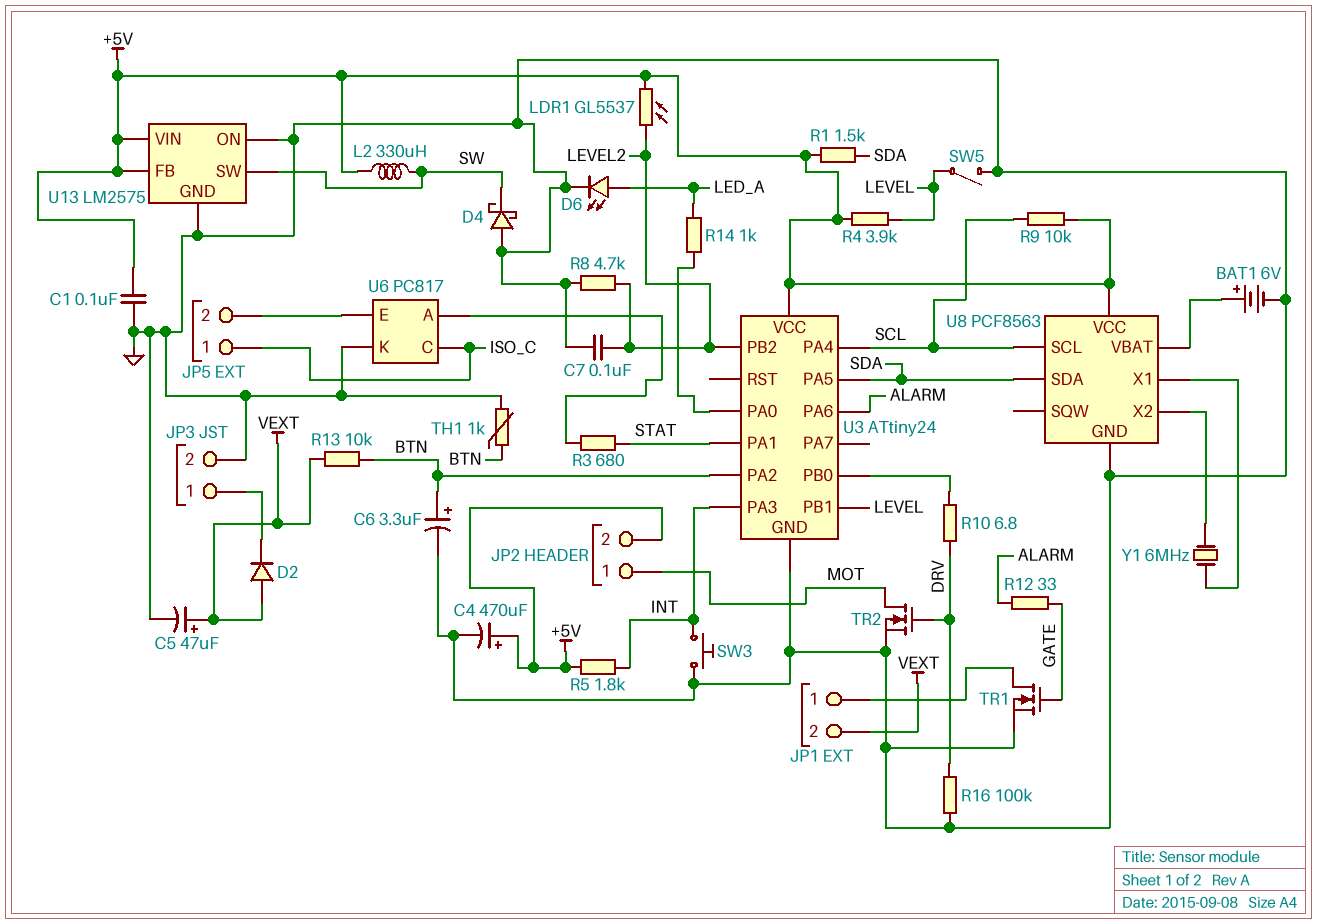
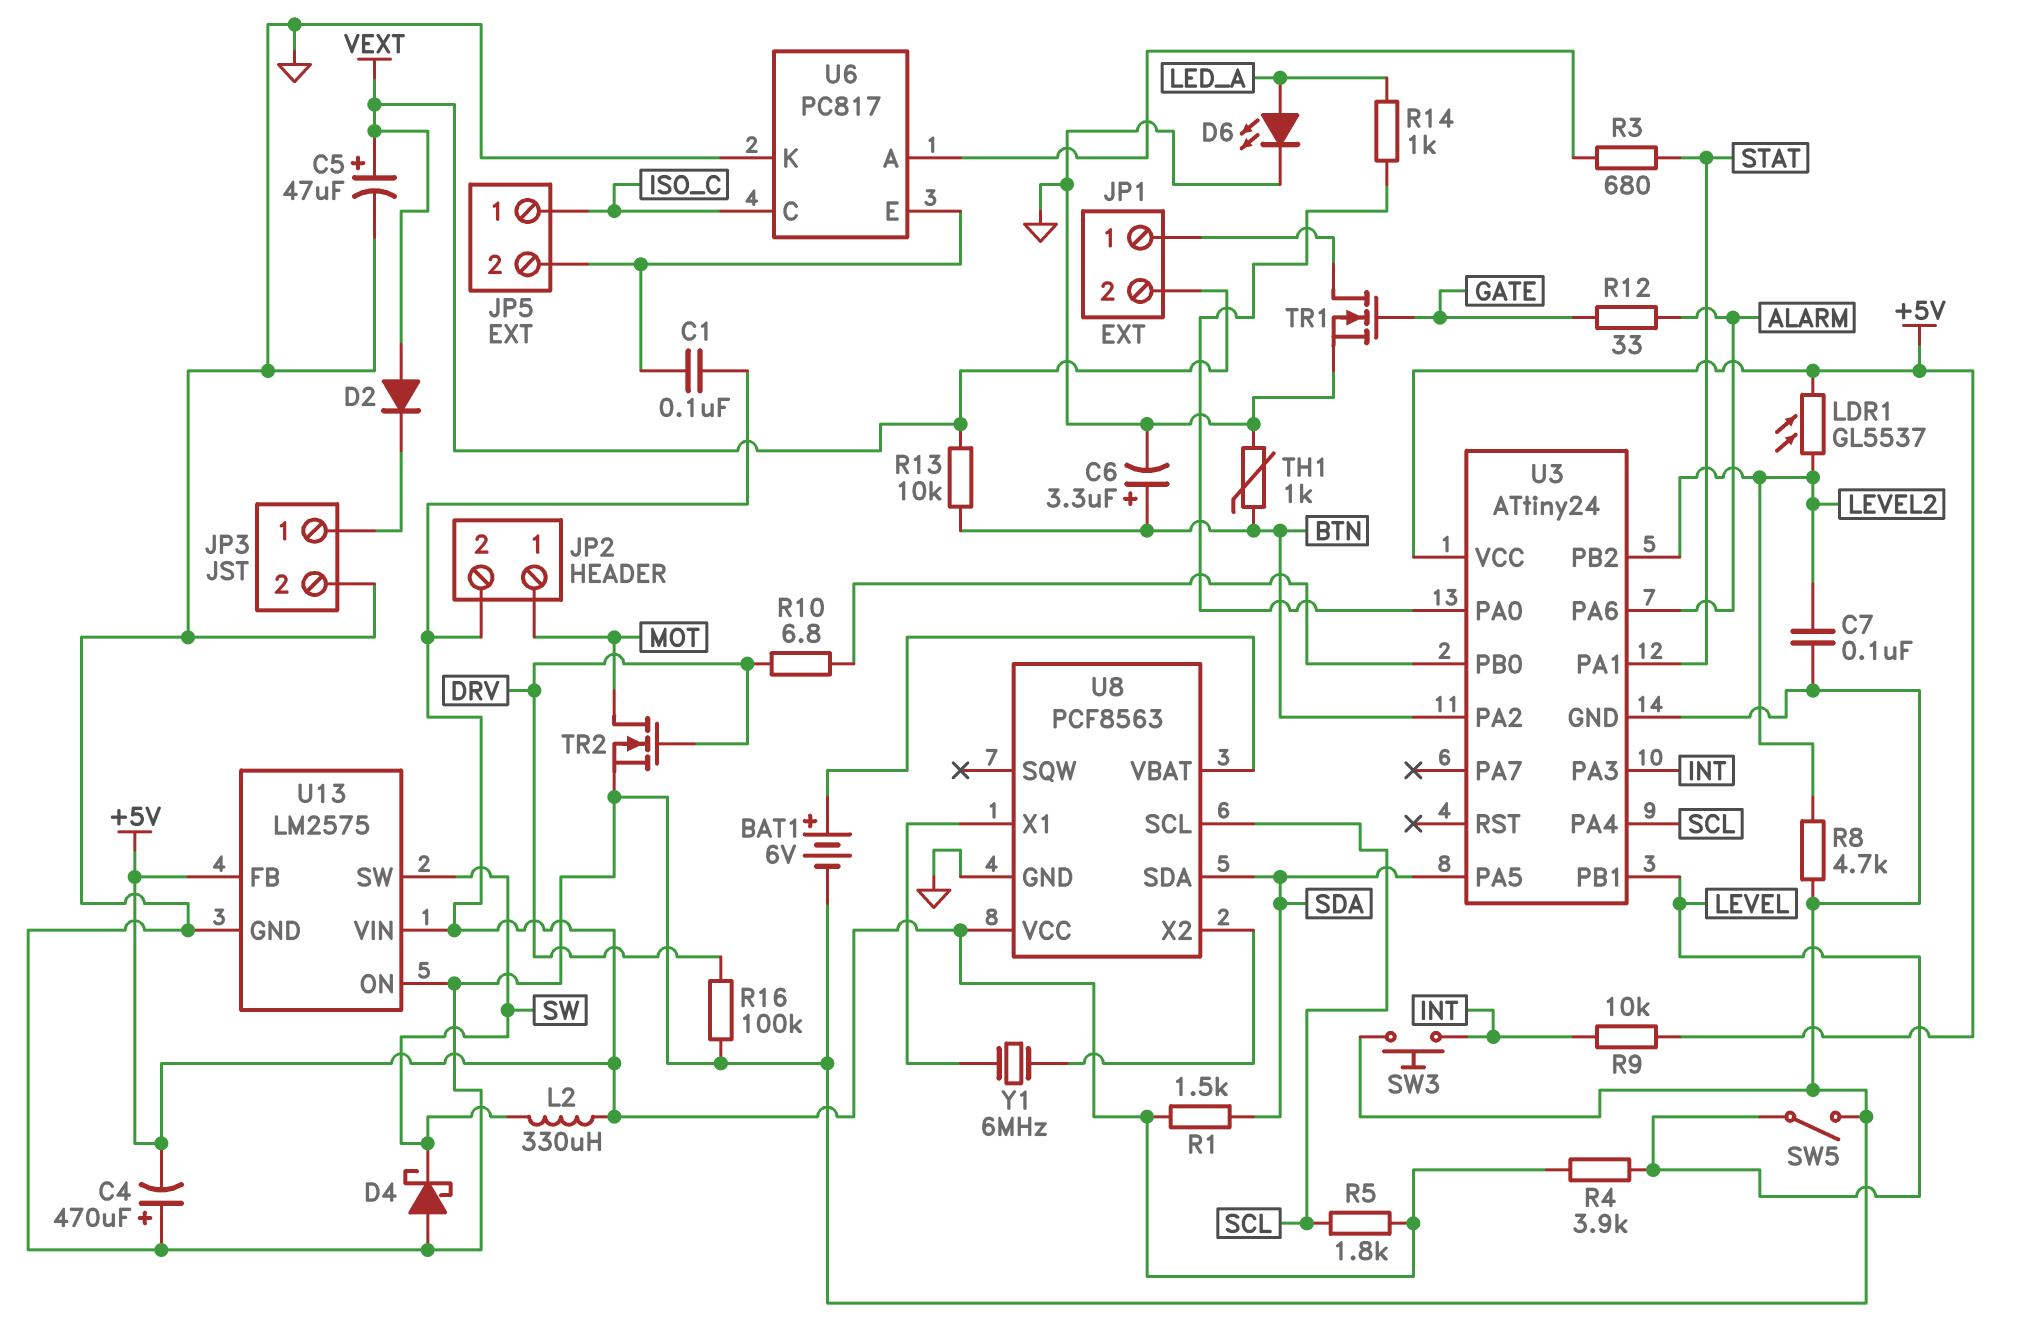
C1: 100nF (+5V, GND) -> 100nF (+5V, JP5/2)
C4: 470uF (plus +5V, minus GND) -> 470uF (plus GND, minus +5V)
R5: 1.8k (+5V, INT) -> 1.8k (+5V, SCL)
R9: 10k (+5V, SCL) -> 10k (+5V, INT)

